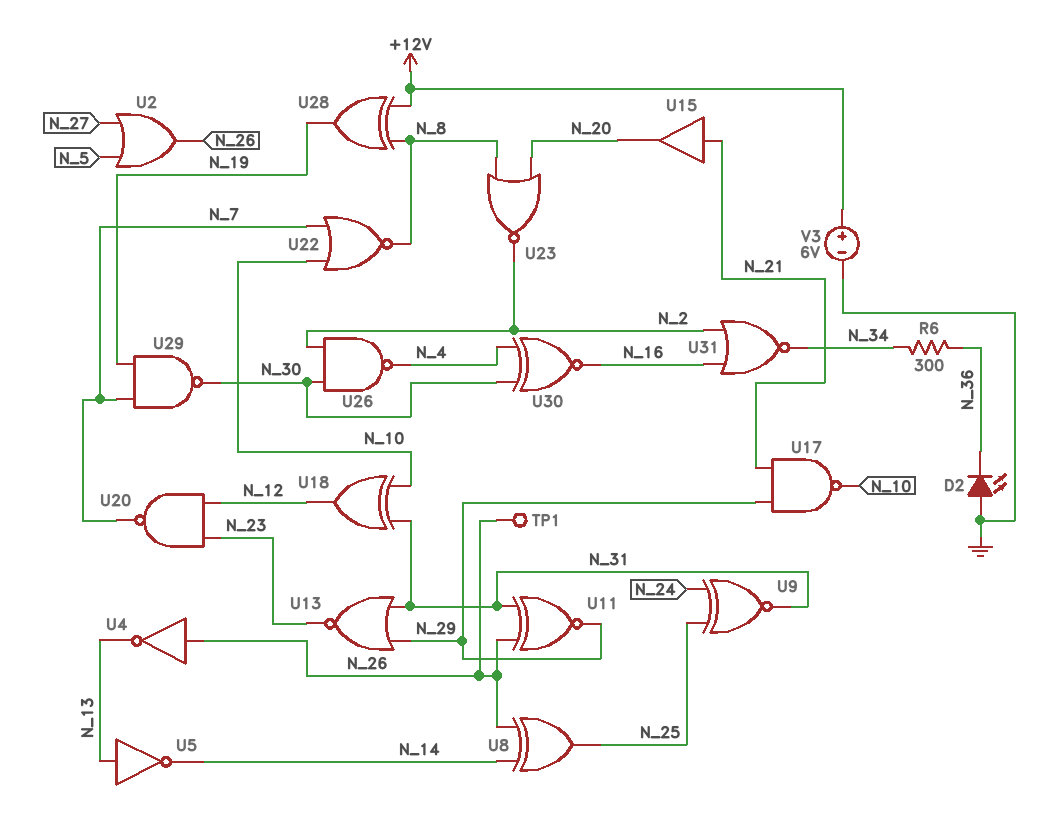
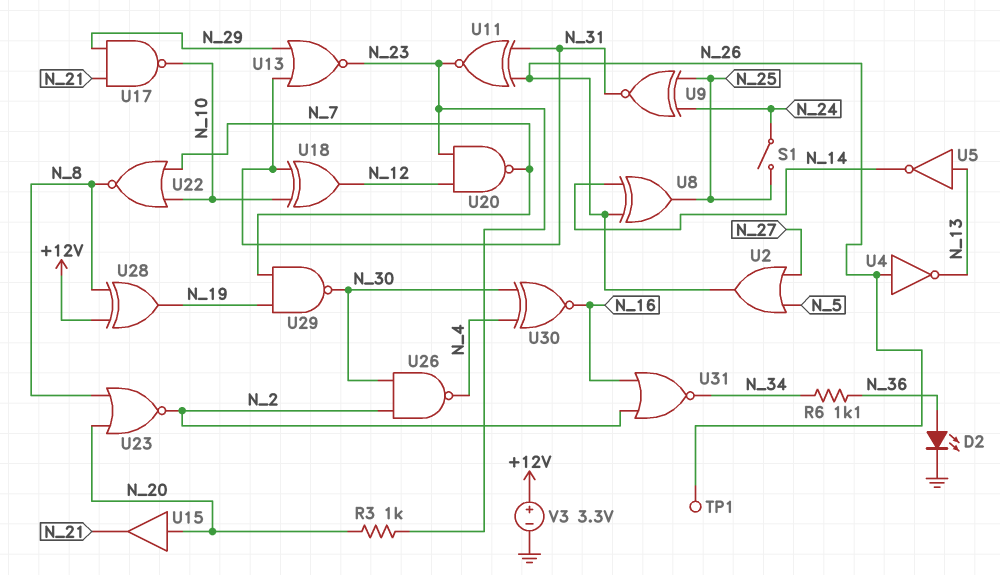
D2: LED (A GND, K N_36) -> LED (A N_36, K GND)
R3: none -> 1k (N_20, N_23)
R6: 300 (N_34, N_36) -> 1.1k (N_34, N_36)
S1: none -> switch (N_24, N_25)
U11: XNOR (in N_26, in N_31, out N_29) -> XNOR (in N_26, in N_31, out N_23)
U15: buffer (in N_21, out N_20) -> buffer (in N_20, out N_21)
V3: 6V (plus +12V, minus GND) -> 3.3V (plus +12V, minus GND)

